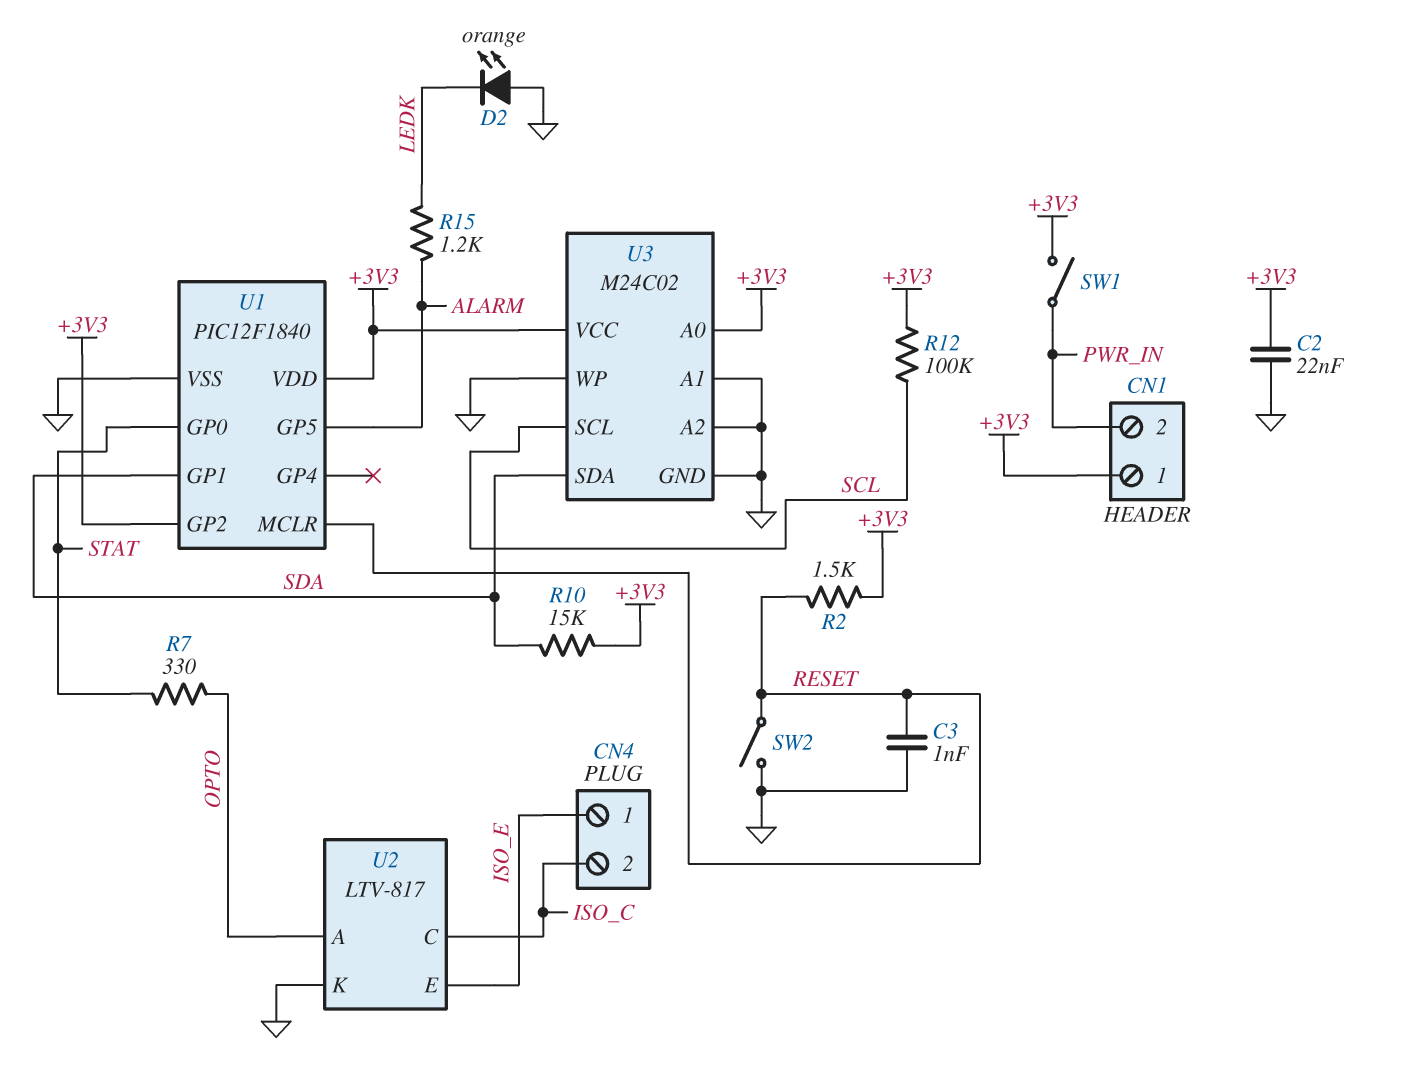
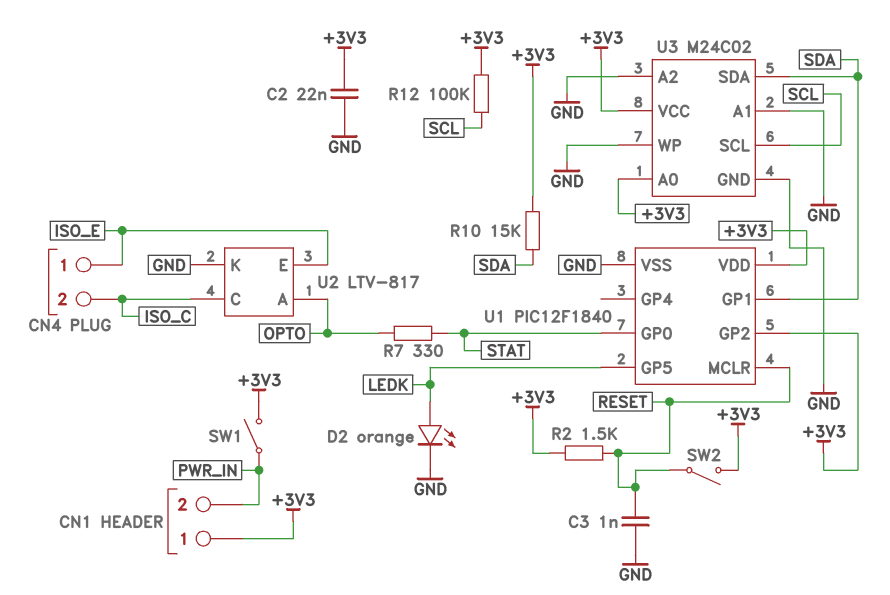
D2: LED orange (A GND, K LEDK) -> LED orange (A LEDK, K GND)
R15: 1.2k (ALARM, LEDK) -> none
SW2: switch (GND, RESET) -> switch (+3V3, RESET)
U1 pin GP5: ALARM -> LEDK

